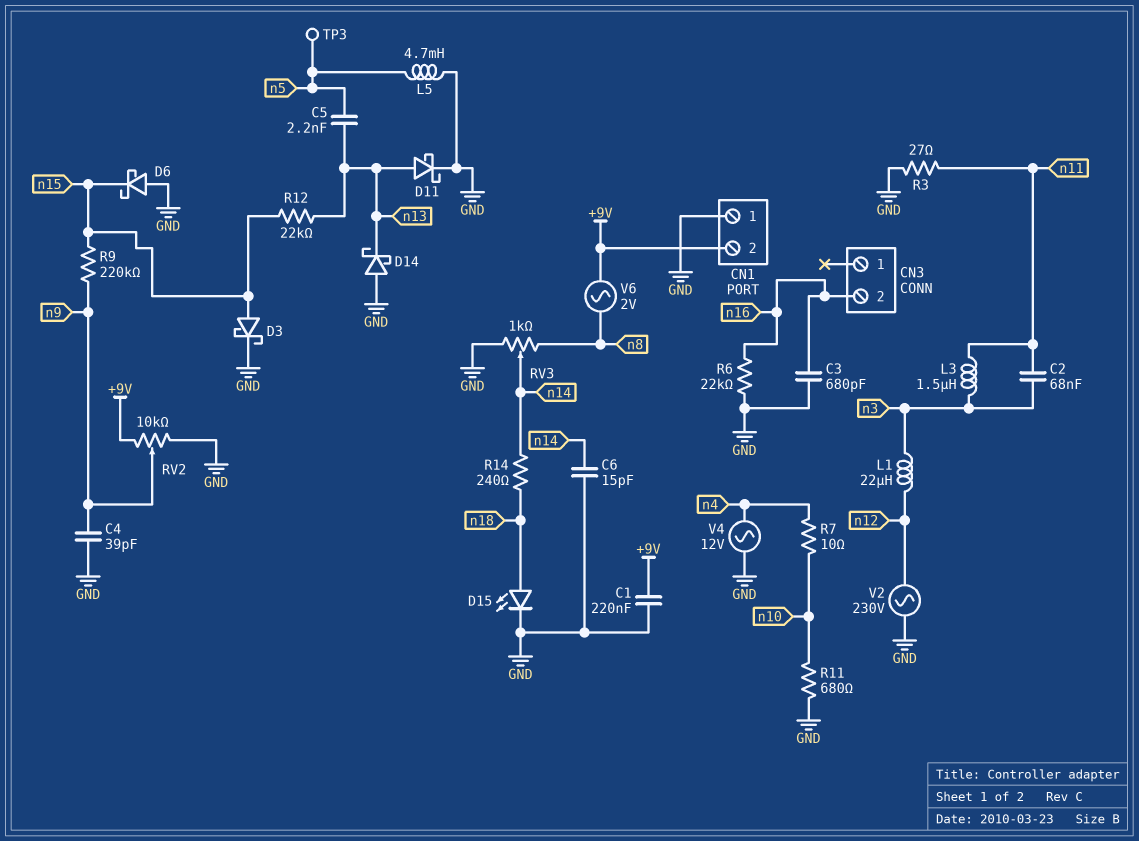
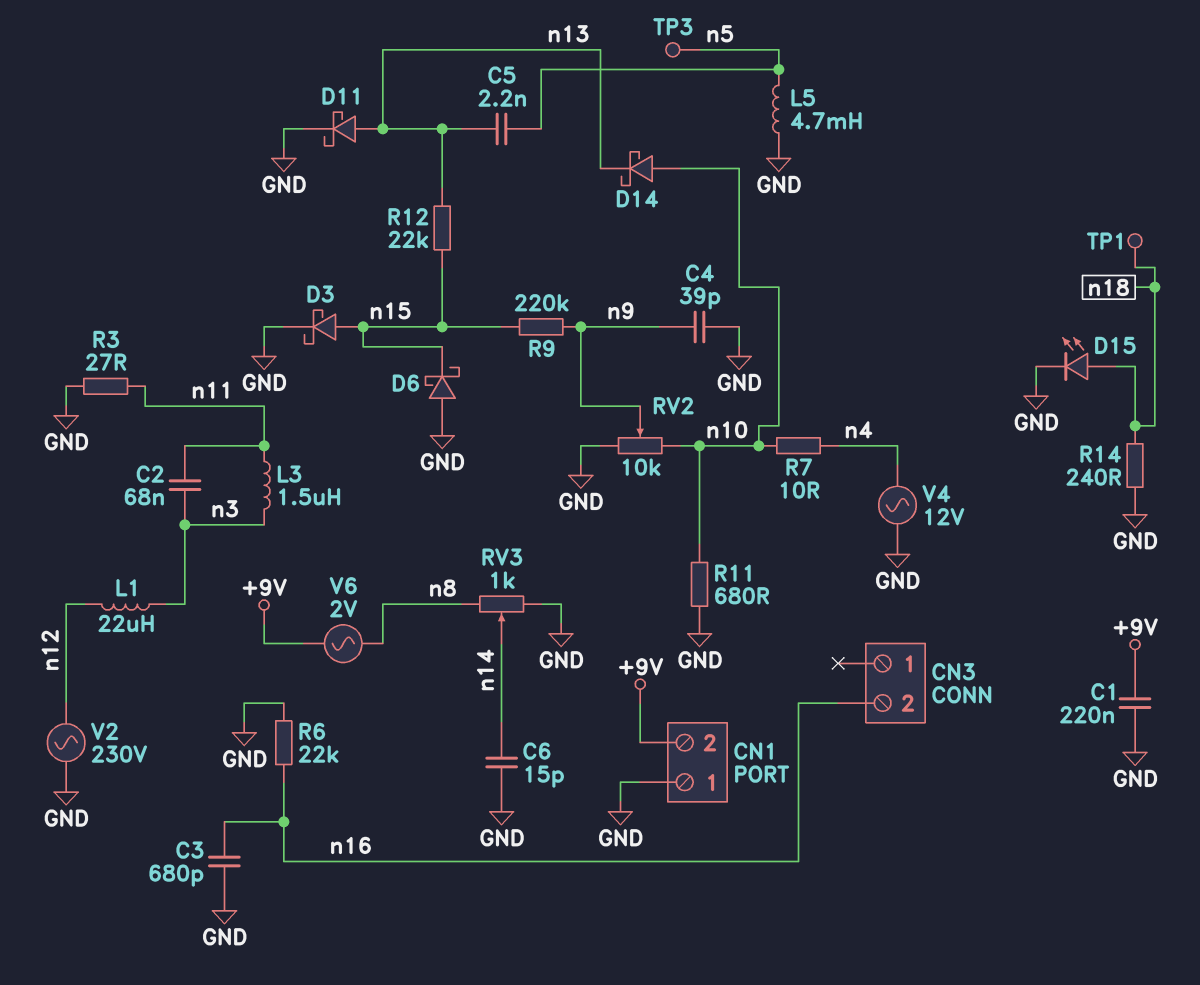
D14: schottky (A GND, K n13) -> schottky (A n10, K n13)
R14: 240 (n14, n18) -> 240 (GND, n18)
RV2: 10k (+9V, GND, wiper n9) -> 10k (GND, n10, wiper n9)
TP1: none -> test point (n18)

